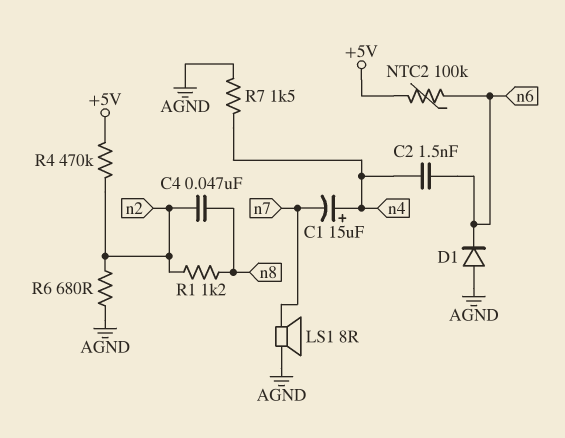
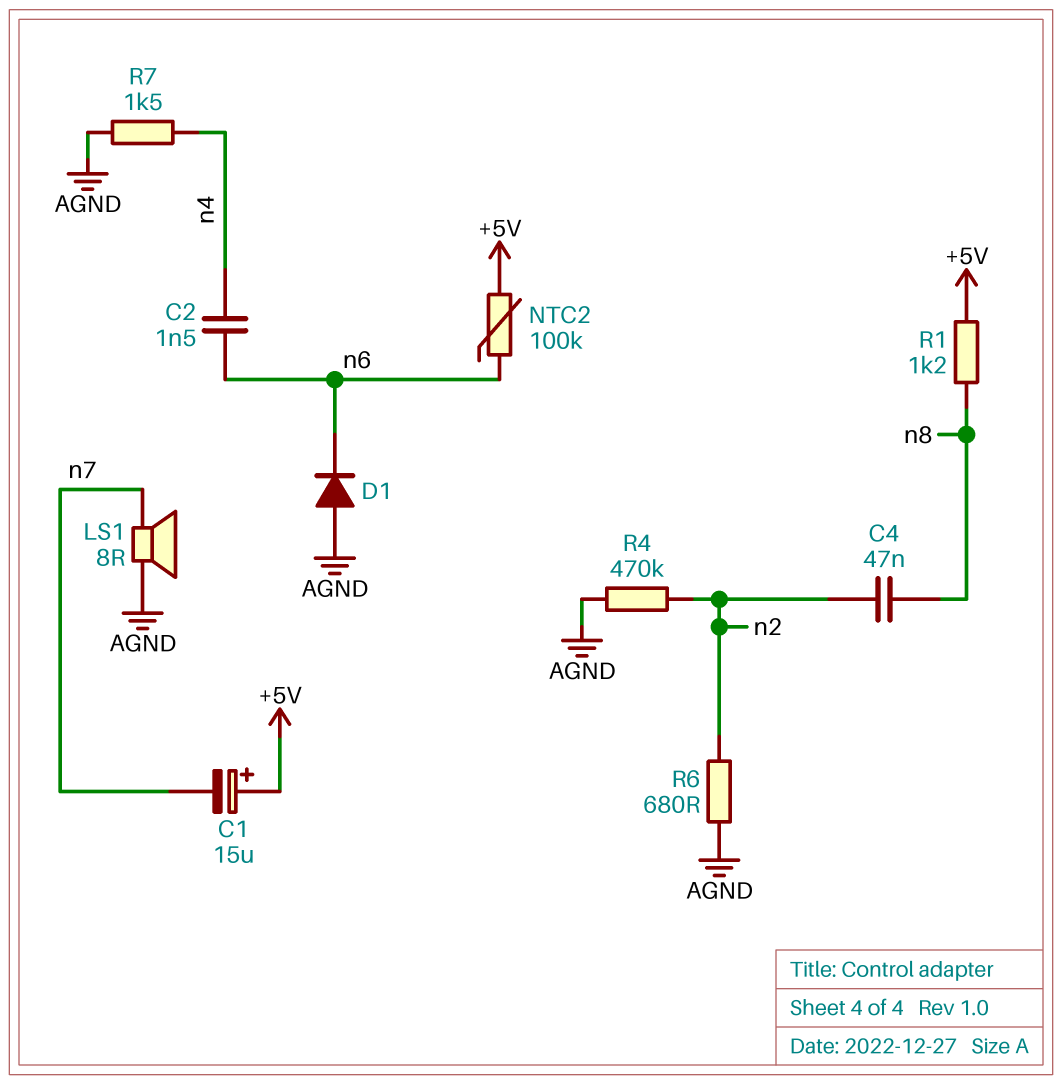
C1: 15uF (plus n4, minus n7) -> 15uF (plus +5V, minus n7)
R1: 1.2k (n2, n8) -> 1.2k (+5V, n8)
R4: 470k (+5V, n2) -> 470k (AGND, n2)

